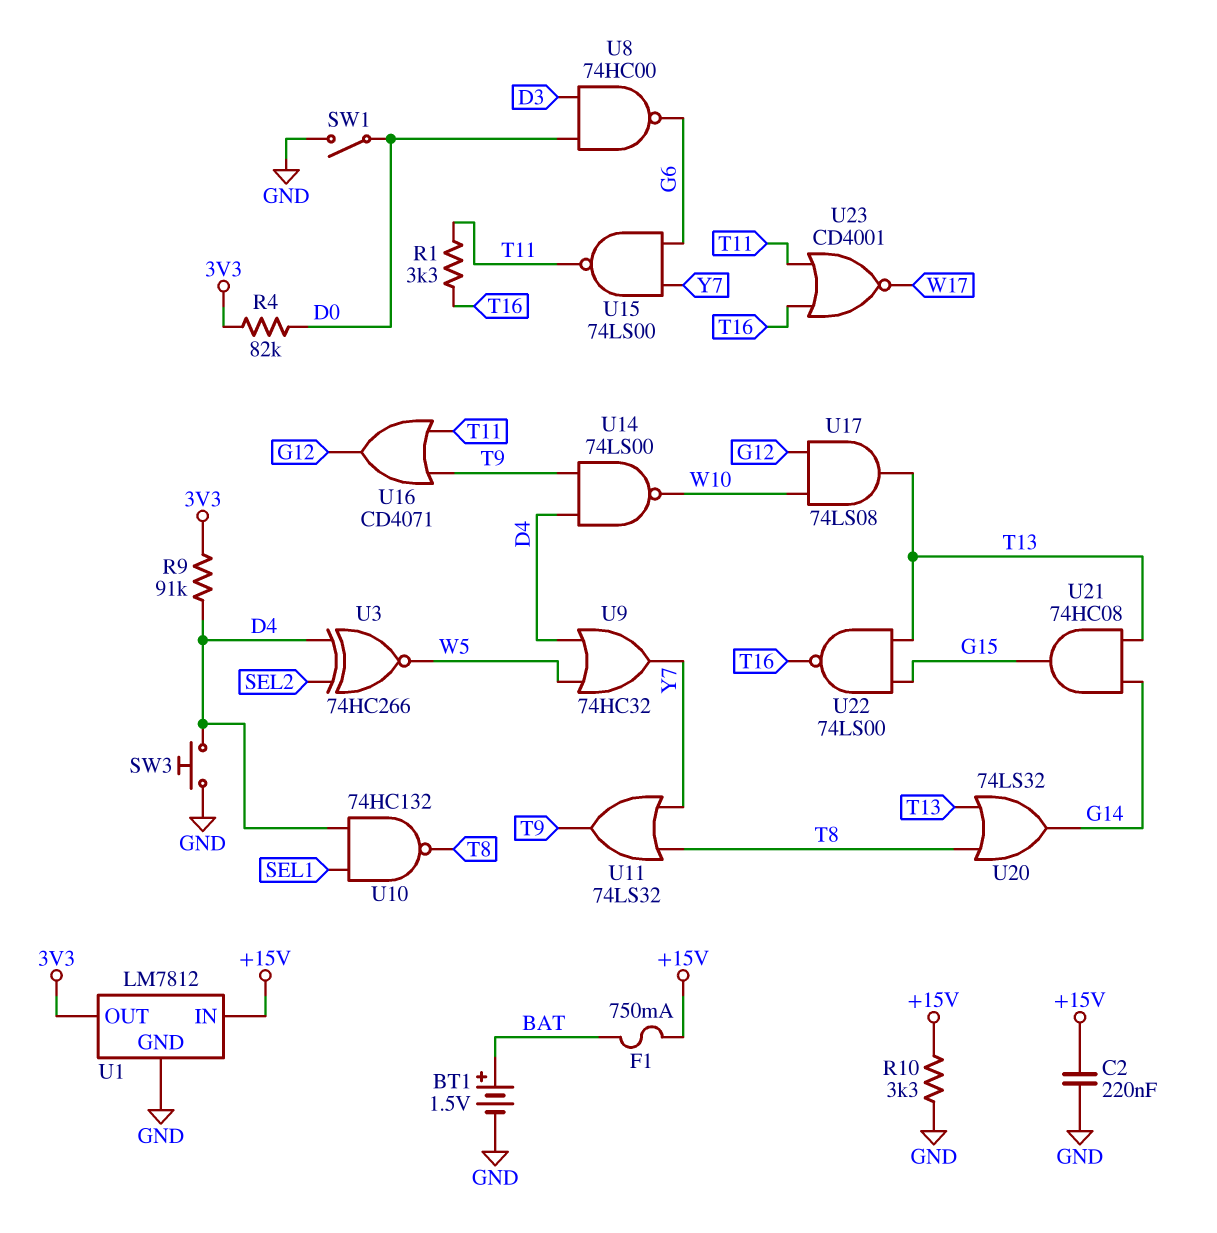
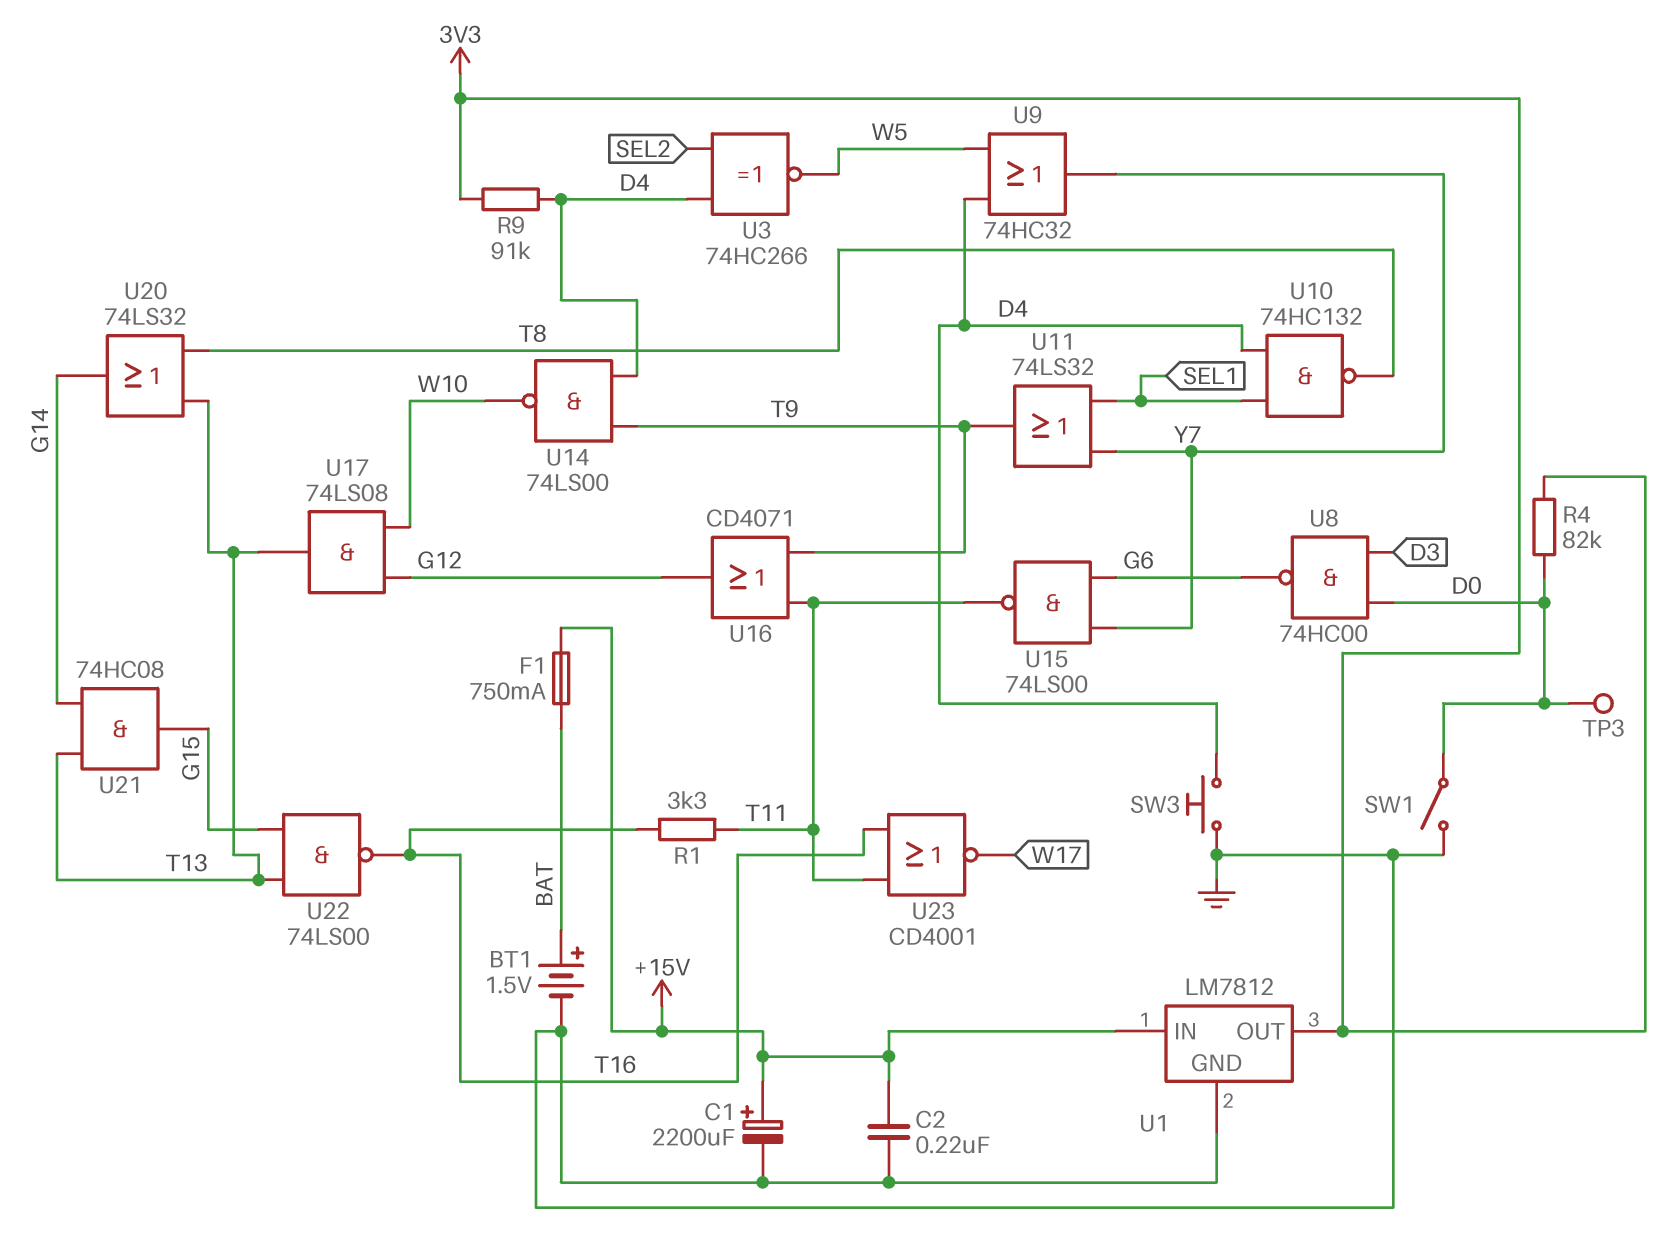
C1: none -> 2200uF (plus +15V, minus GND)
R10: 3.3k (+15V, GND) -> none
TP3: none -> test point (D0)
U11: OR 74LS32 (in T8, in Y7, out T9) -> OR 74LS32 (in SEL1, in Y7, out T9)

